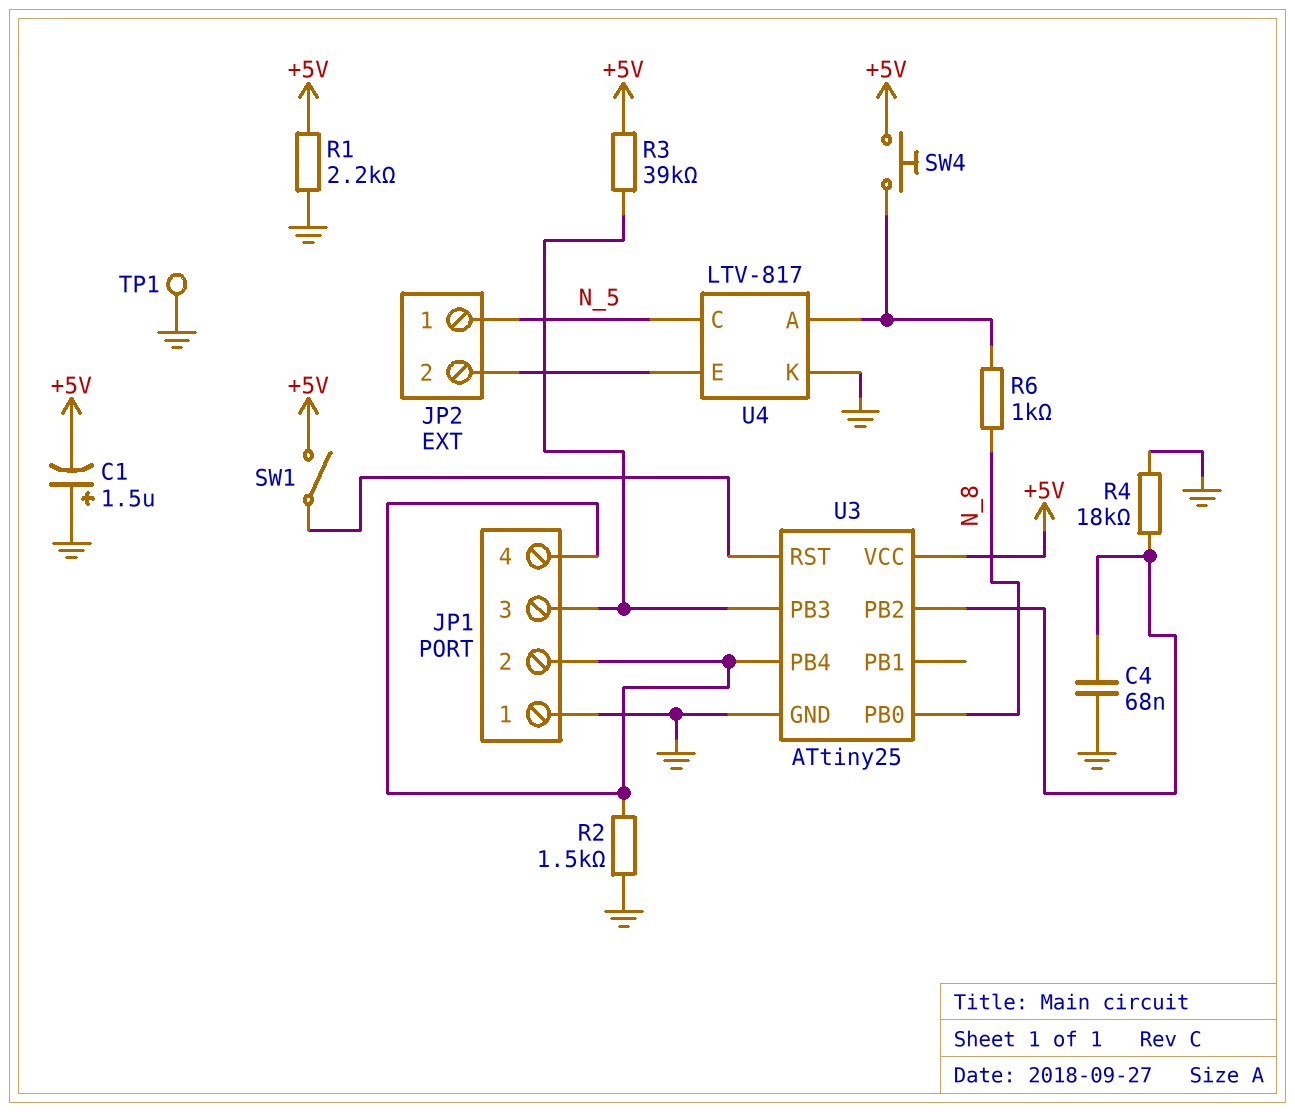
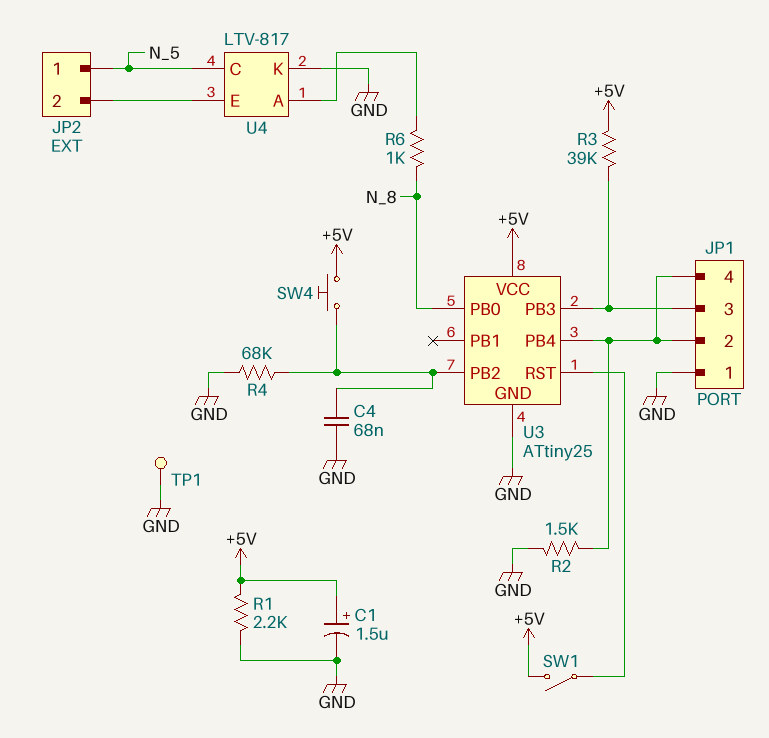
C1: 1.5uF (plus GND, minus +5V) -> 1.5uF (plus +5V, minus GND)
R4: 18k (GND, U3/PB2) -> 68k (GND, U3/PB2)
SW4: button (+5V, U4/A) -> button (+5V, U3/PB2)

